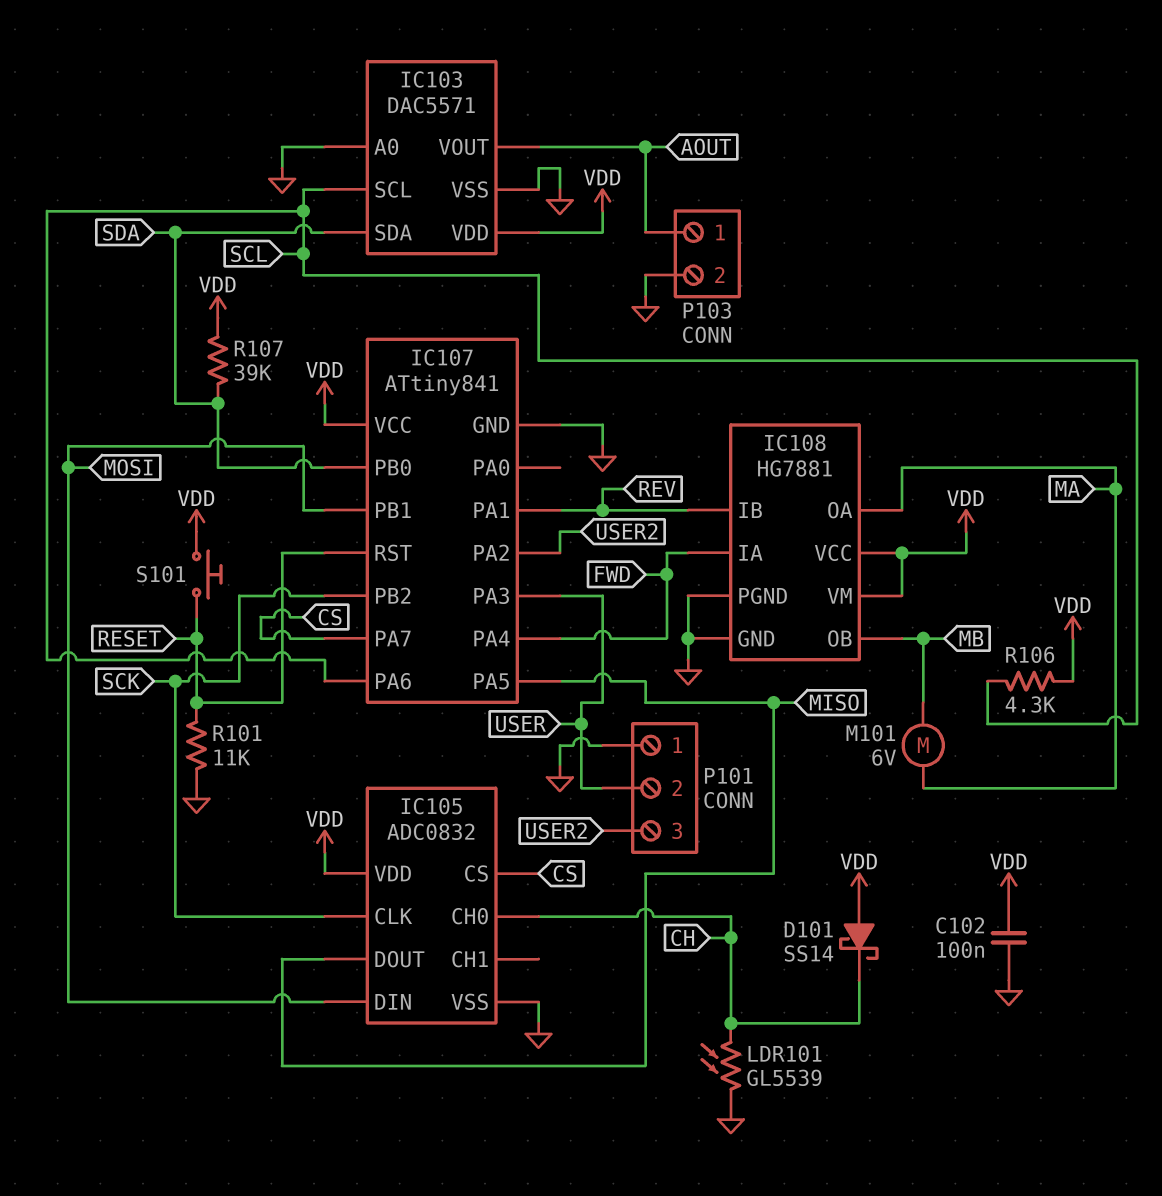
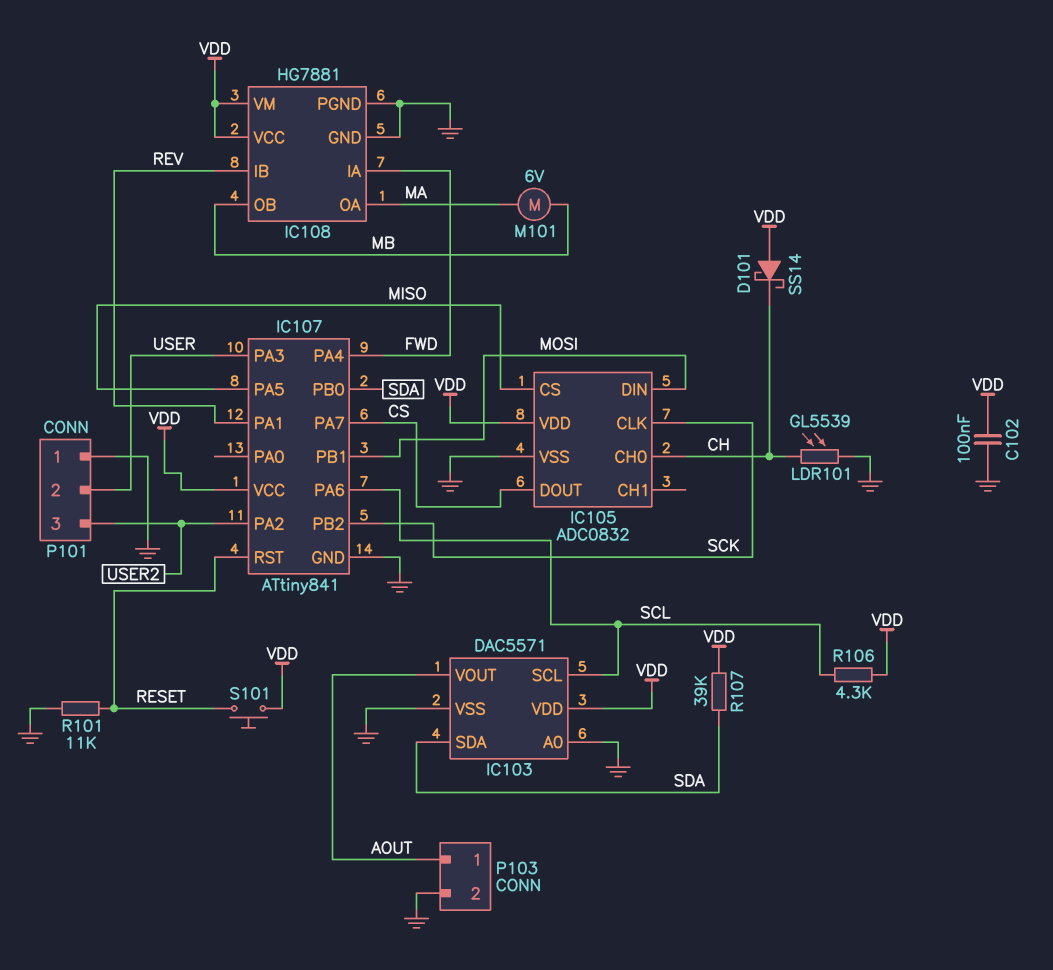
IC105 pin CS: CS -> MISO
IC105 pin DOUT: MISO -> CS

